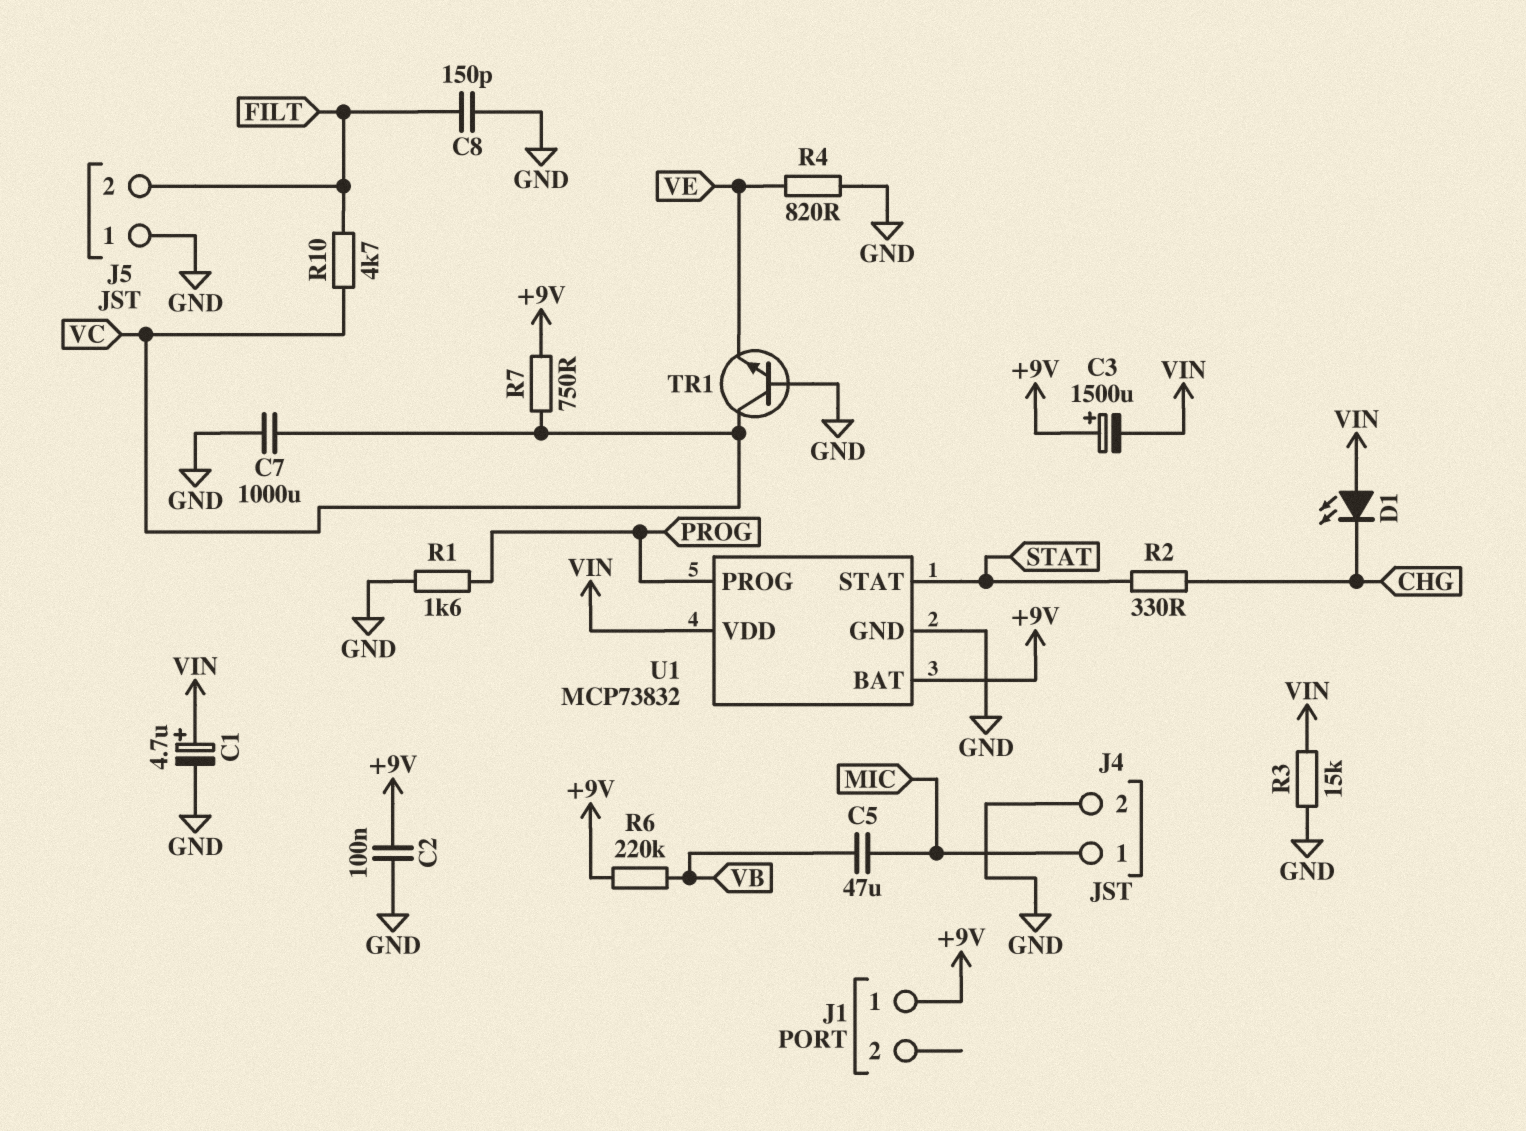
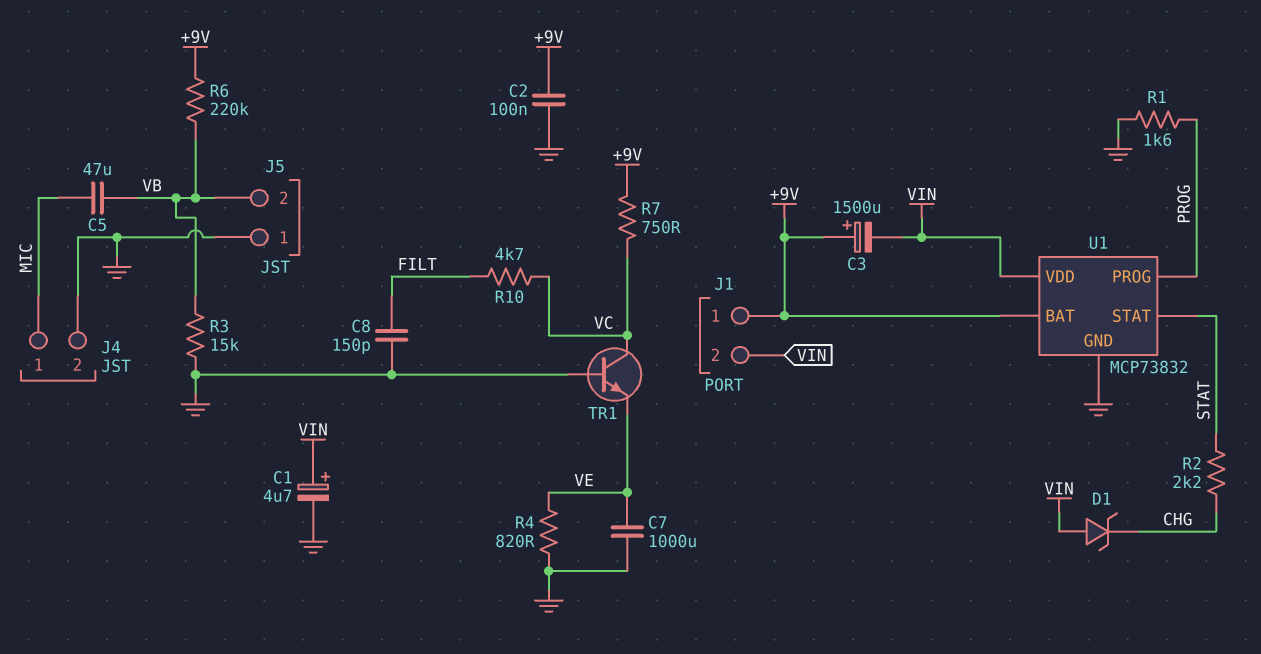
C7: 1000uF (GND, VC) -> 1000uF (GND, VE)
D1: LED (A VIN, K CHG) -> zener (A VIN, K CHG)
J1 pin 2: none -> VIN
J5 pin 2: FILT -> VB
R2: 330 (CHG, STAT) -> 2.2k (CHG, STAT)
R3: 15k (GND, VIN) -> 15k (GND, VB)

